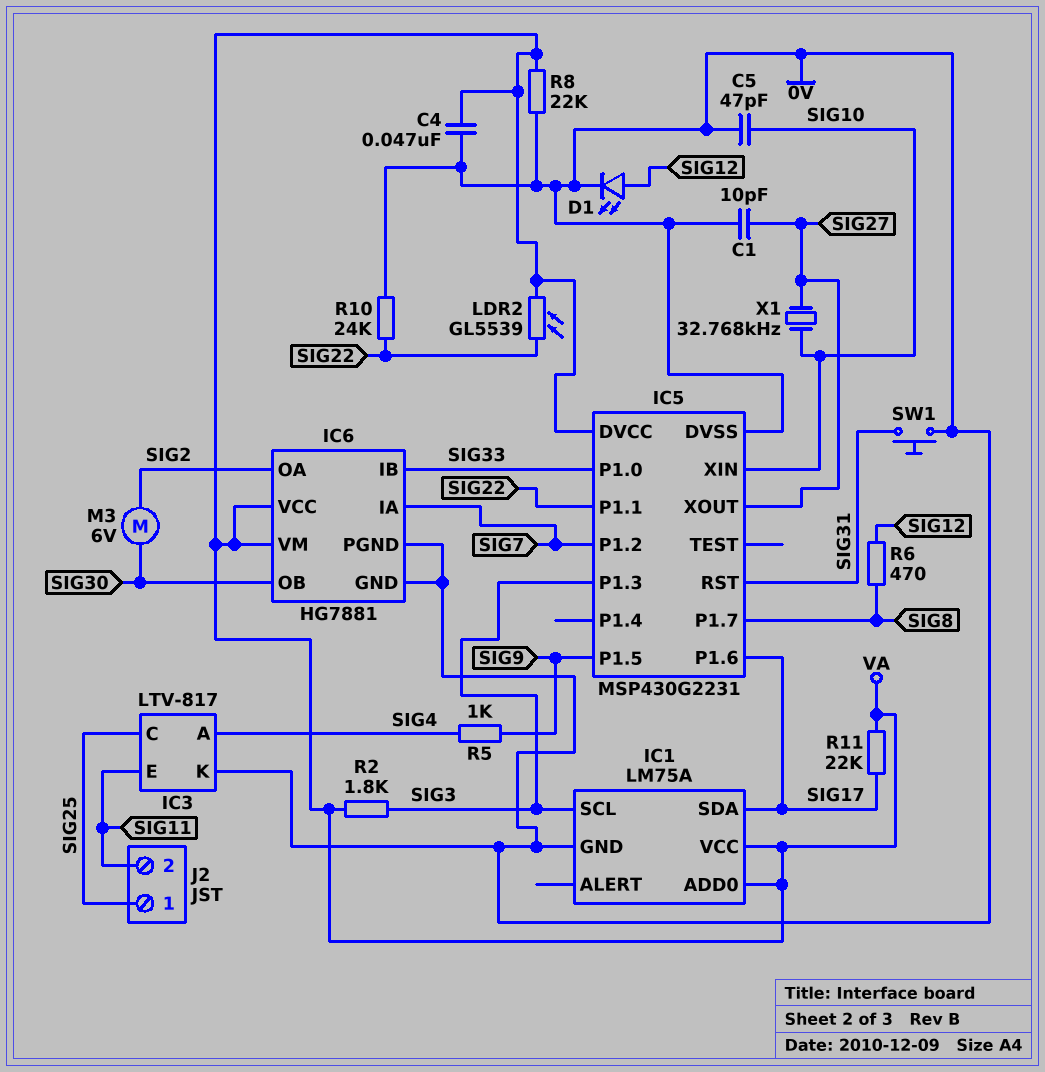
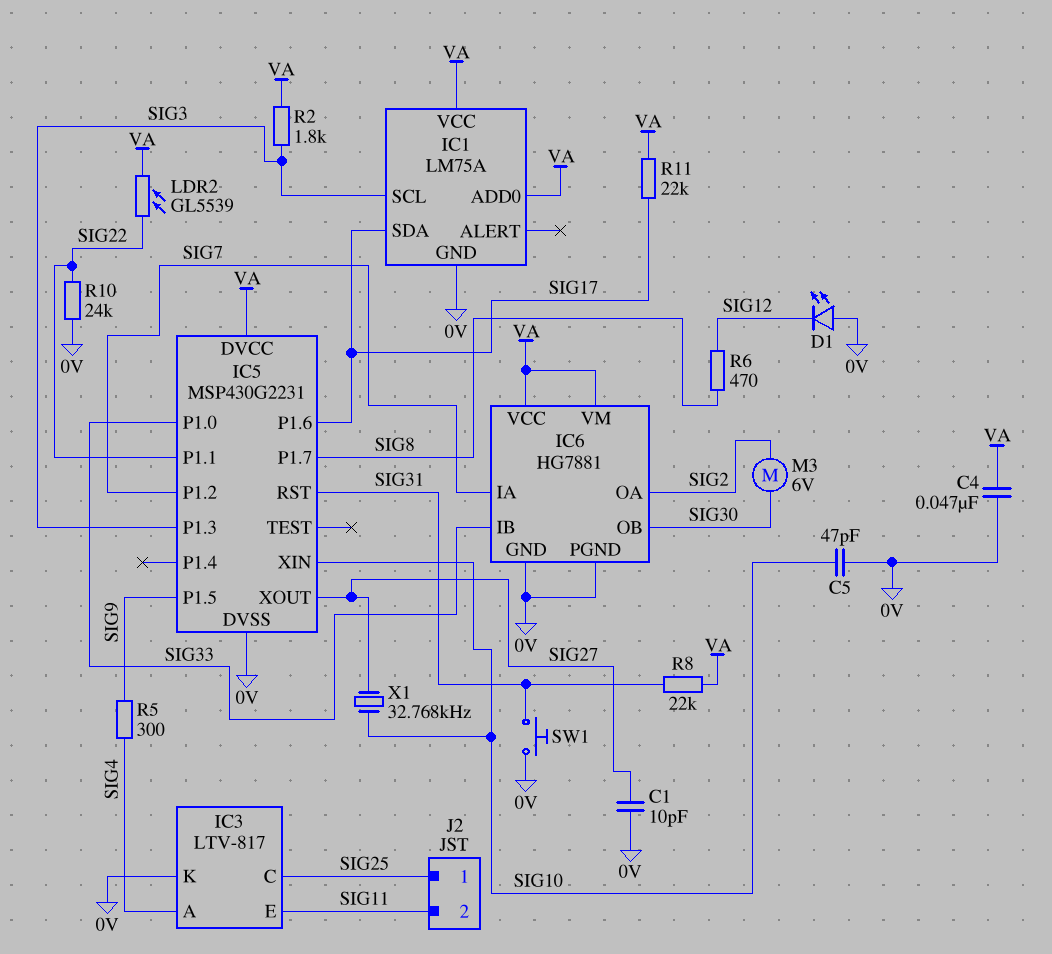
D1: LED (A SIG12, K 0V) -> LED (A 0V, K SIG12)
R5: 1k (SIG4, SIG9) -> 300 (SIG4, SIG9)
R8: 22k (0V, VA) -> 22k (SIG31, VA)

